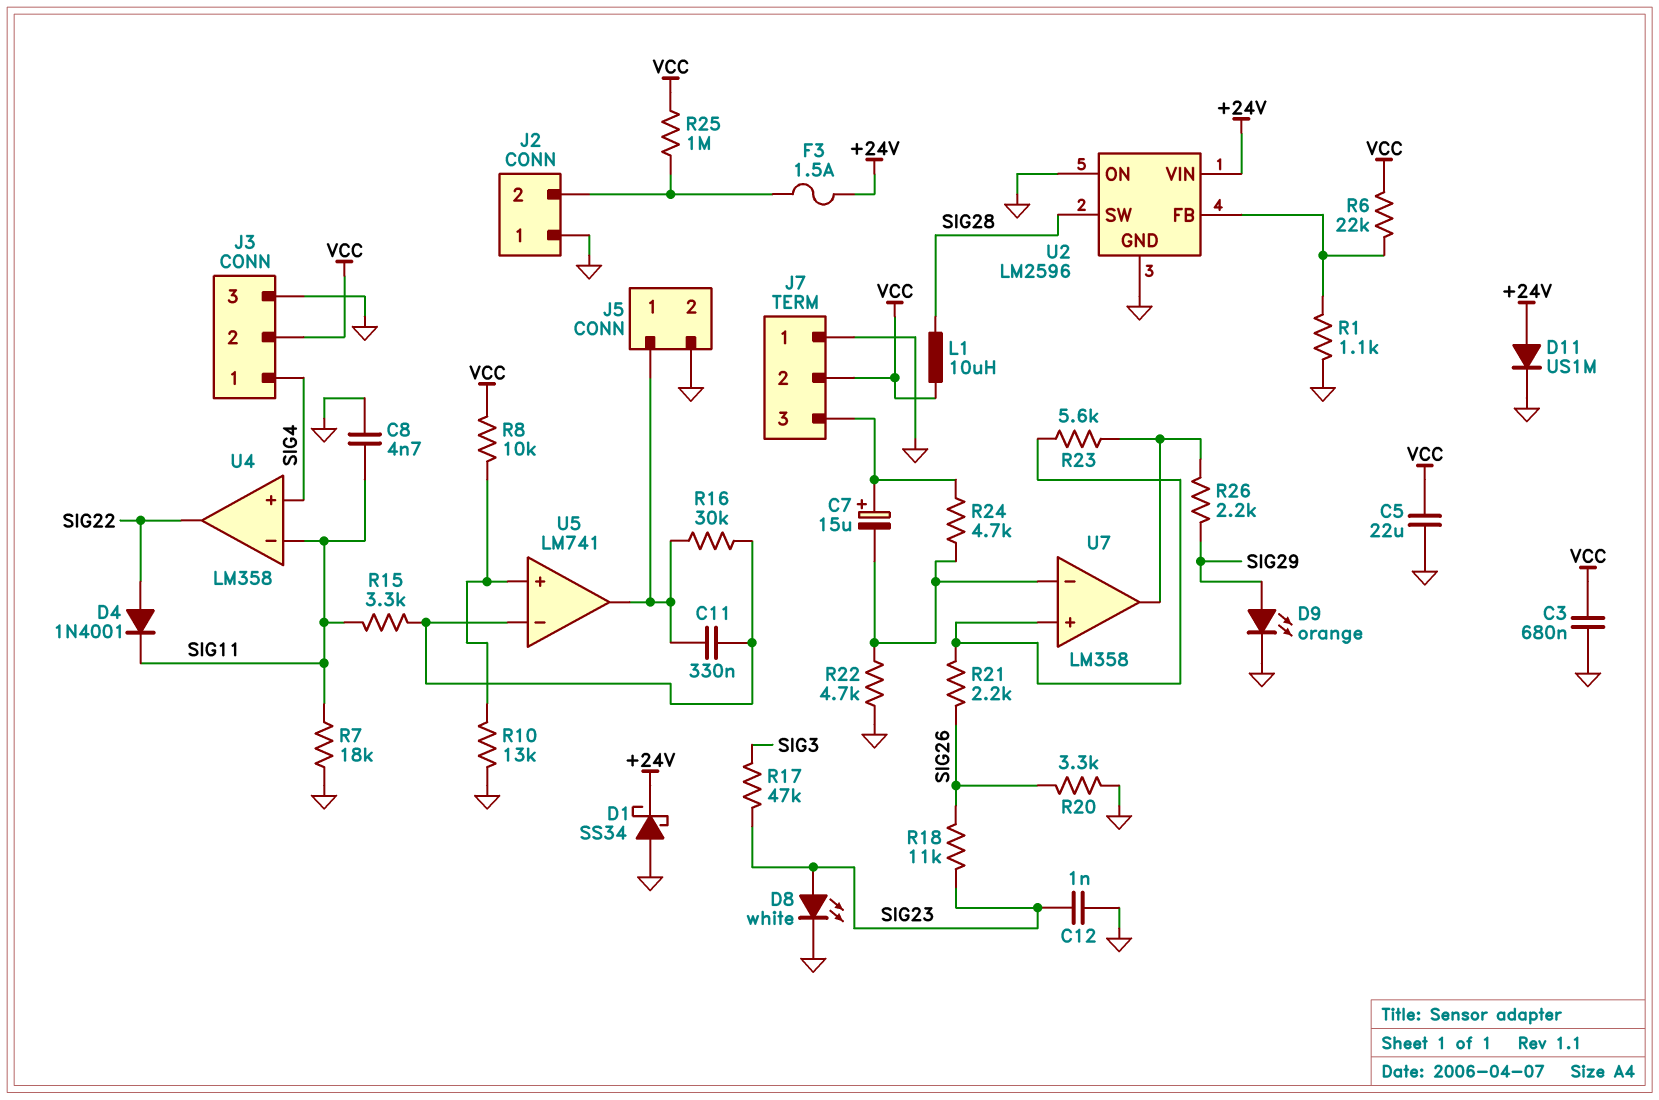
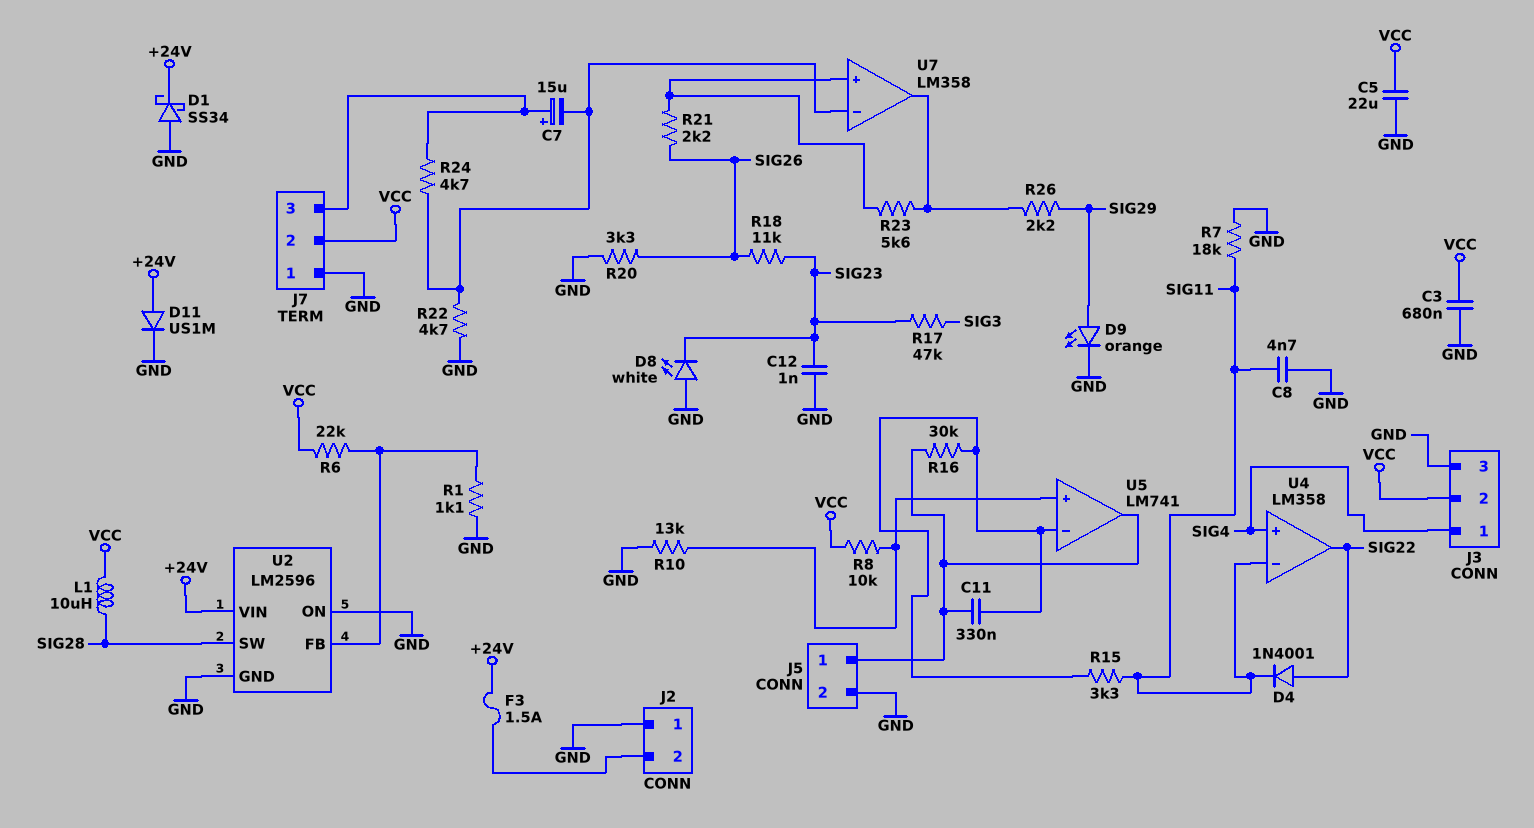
D8: LED white (A SIG23, K GND) -> LED white (A GND, K SIG23)
R25: 1M (J2/2, VCC) -> none

